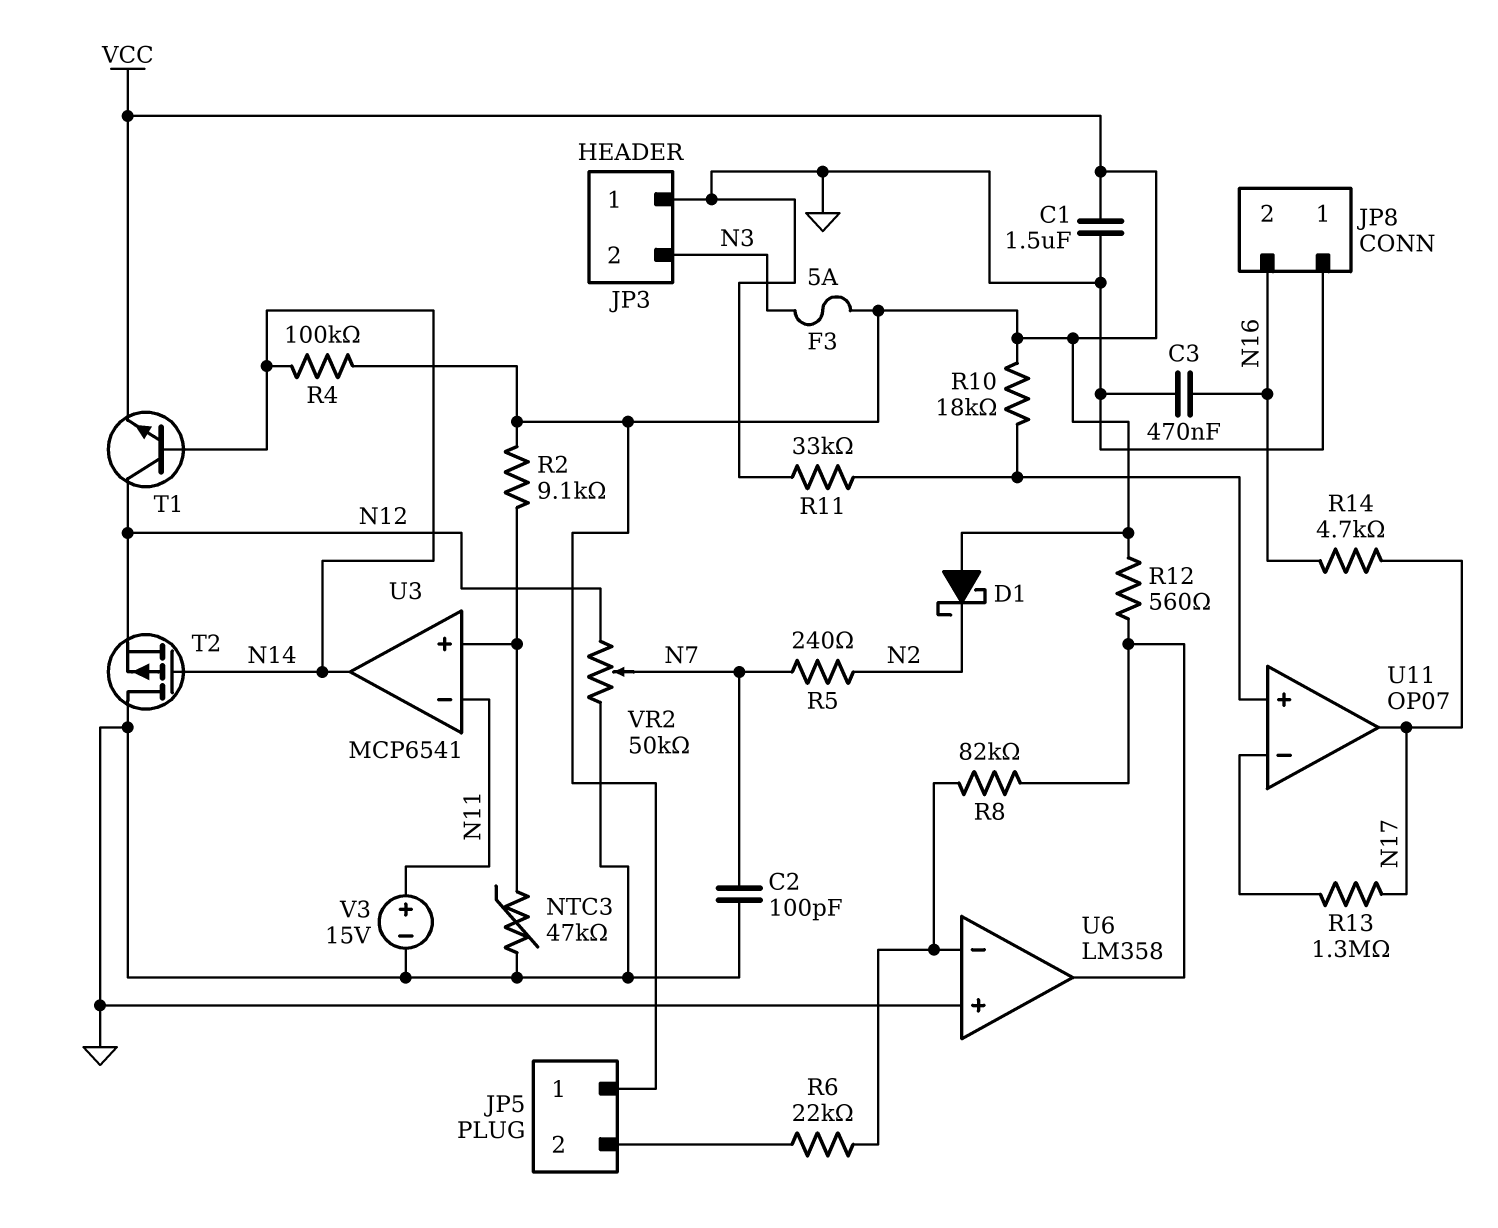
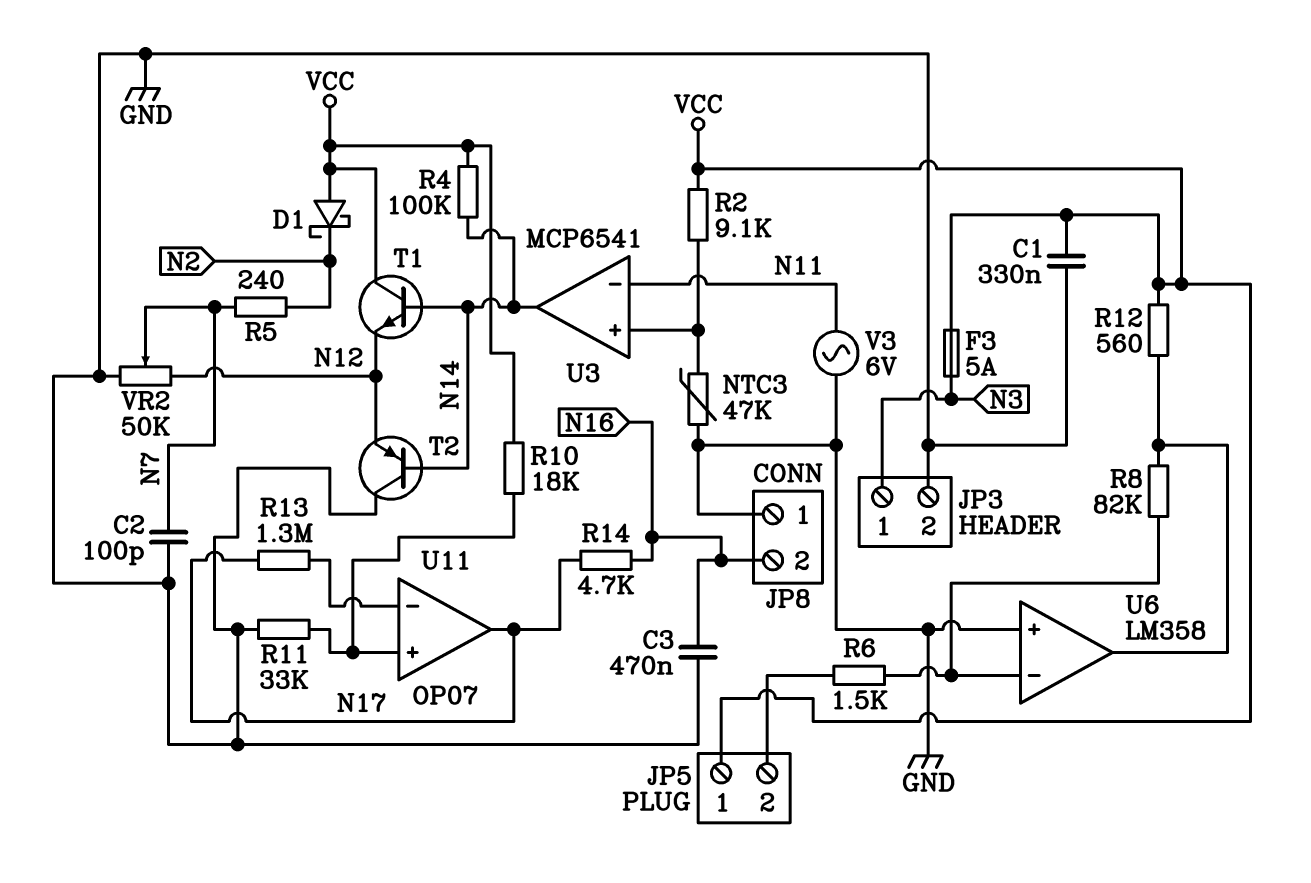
C1: 1.5uF (GND, VCC) -> 330nF (GND, VCC)
JP3 pin 1: GND -> N3
JP3 pin 2: N3 -> GND
R6: 22k (JP5/2, U6/in-) -> 1.5k (JP5/2, U6/in-)
T1: NPN (B N14, C N12, E VCC) -> NPN (B N14, C VCC, E N12)
T2: PMOS (G N14, D GND, S N12) -> PNP (B N14, C GND, E N12)
V3: 15V (plus N11, minus GND) -> AC 6V (GND, N11)

